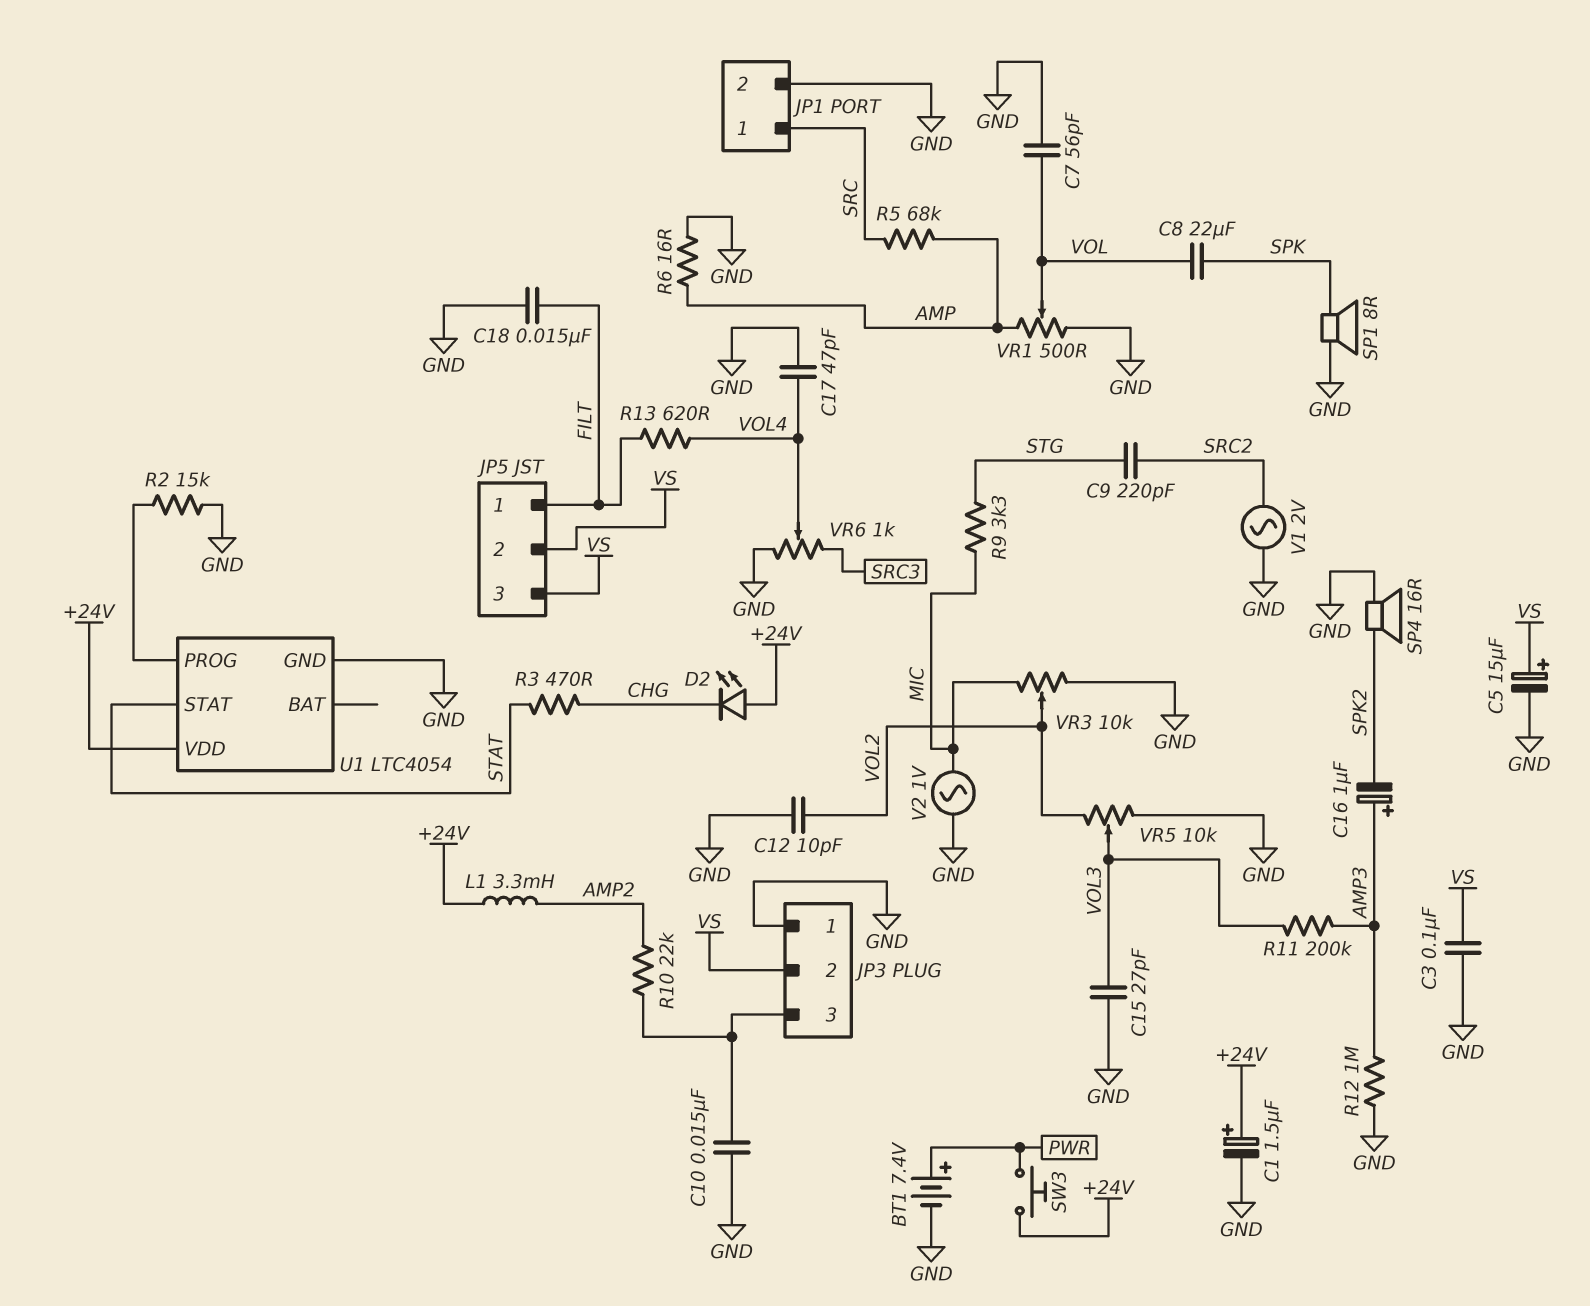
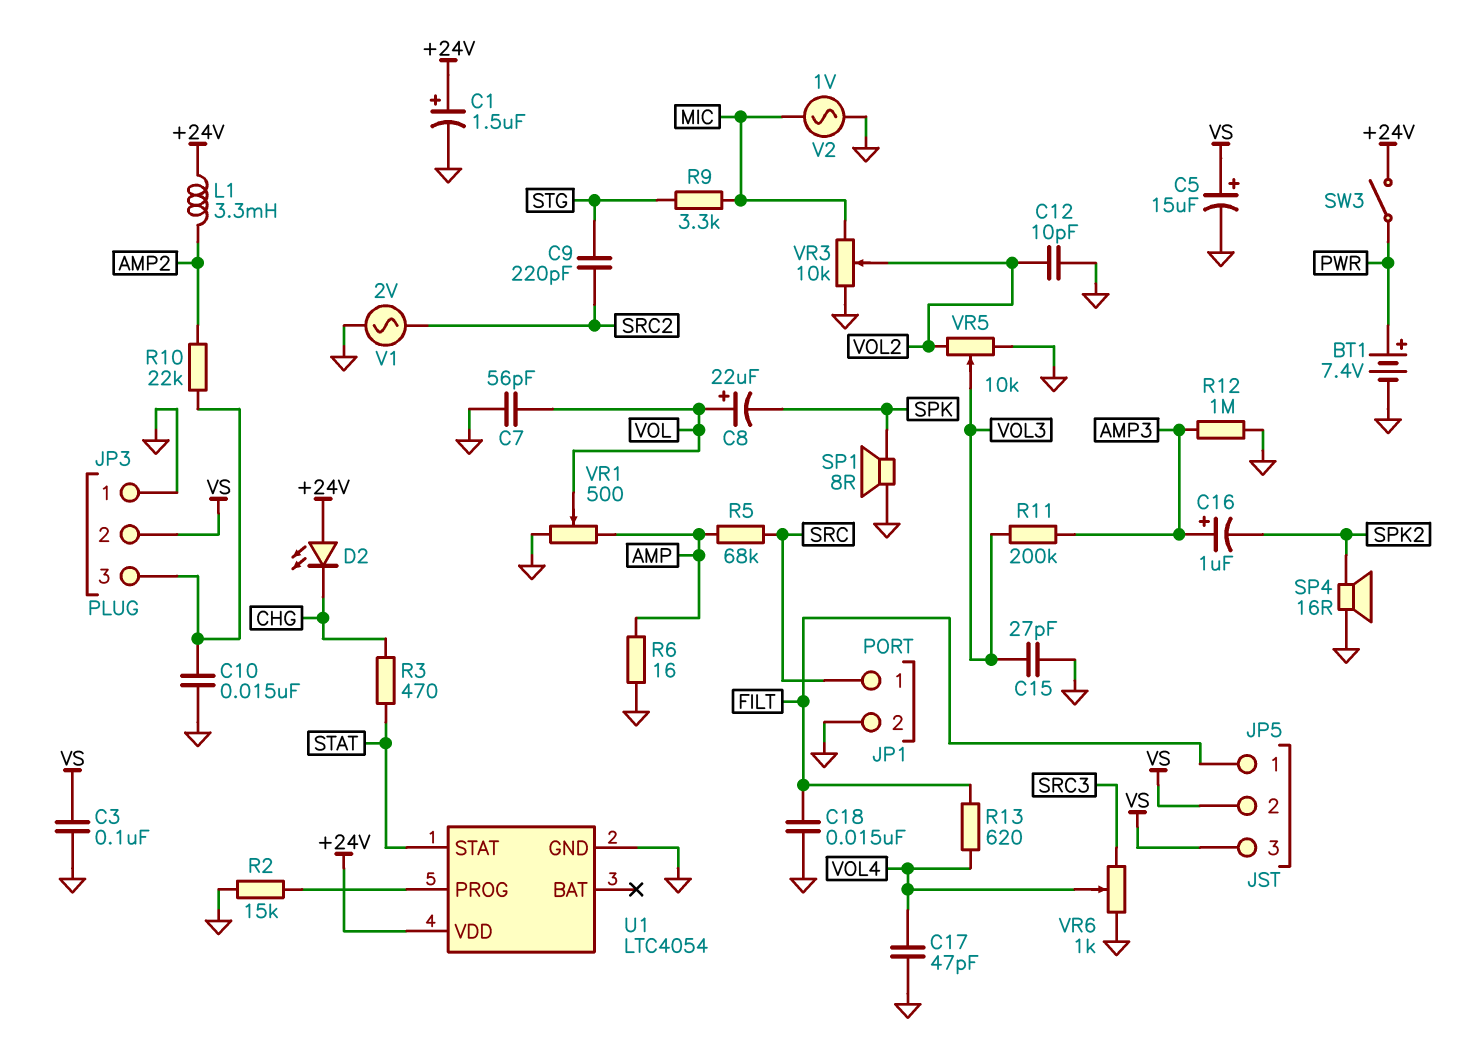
C8: 22uF (SPK, VOL) -> 22uF (plus VOL, minus SPK)
SW3: button (+24V, PWR) -> switch (+24V, PWR)

